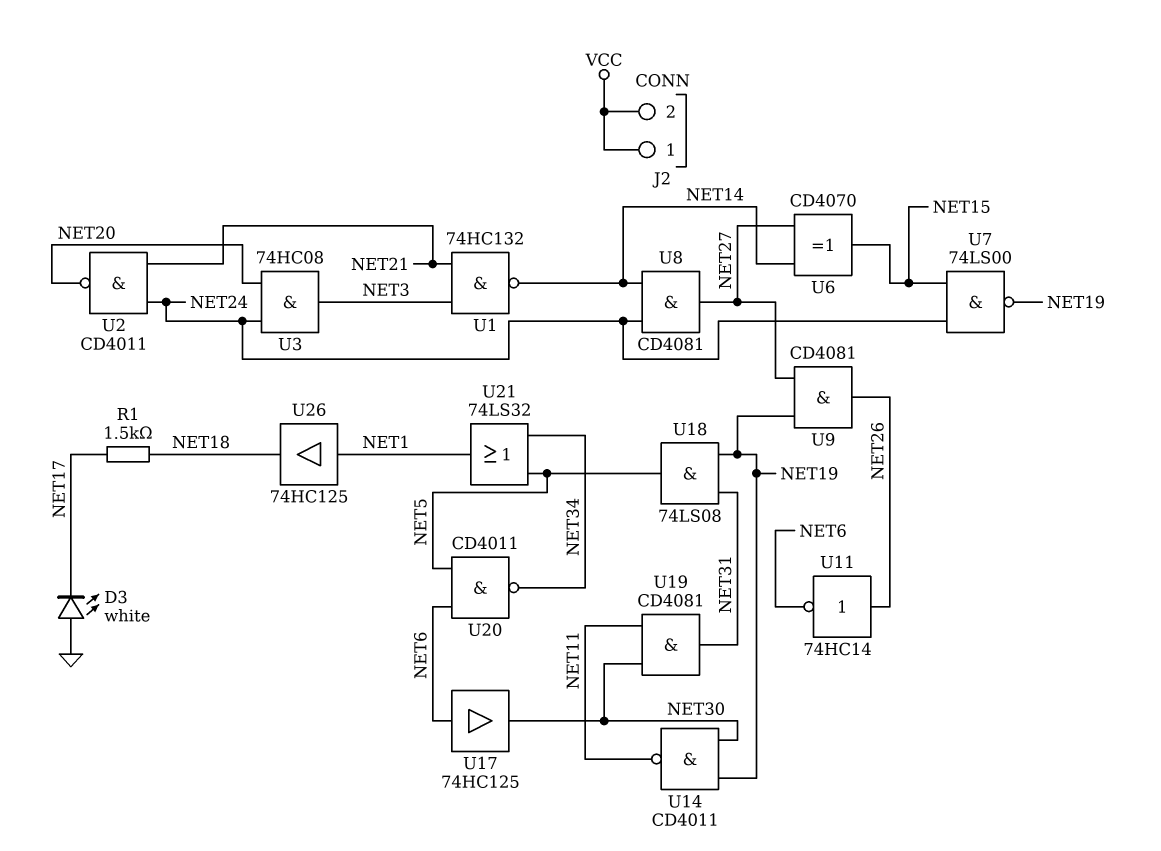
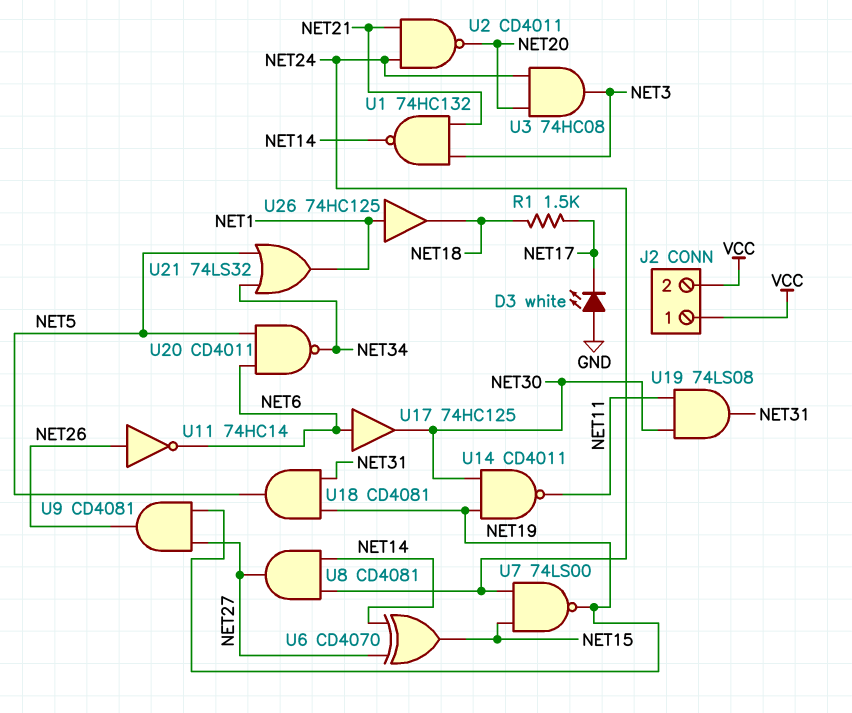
U18: AND 74LS08 (in NET19, in NET31, out NET5) -> AND CD4081 (in NET19, in NET31, out NET5)
U19: AND CD4081 (in NET11, in NET30, out NET31) -> AND 74LS08 (in NET11, in NET30, out NET31)

